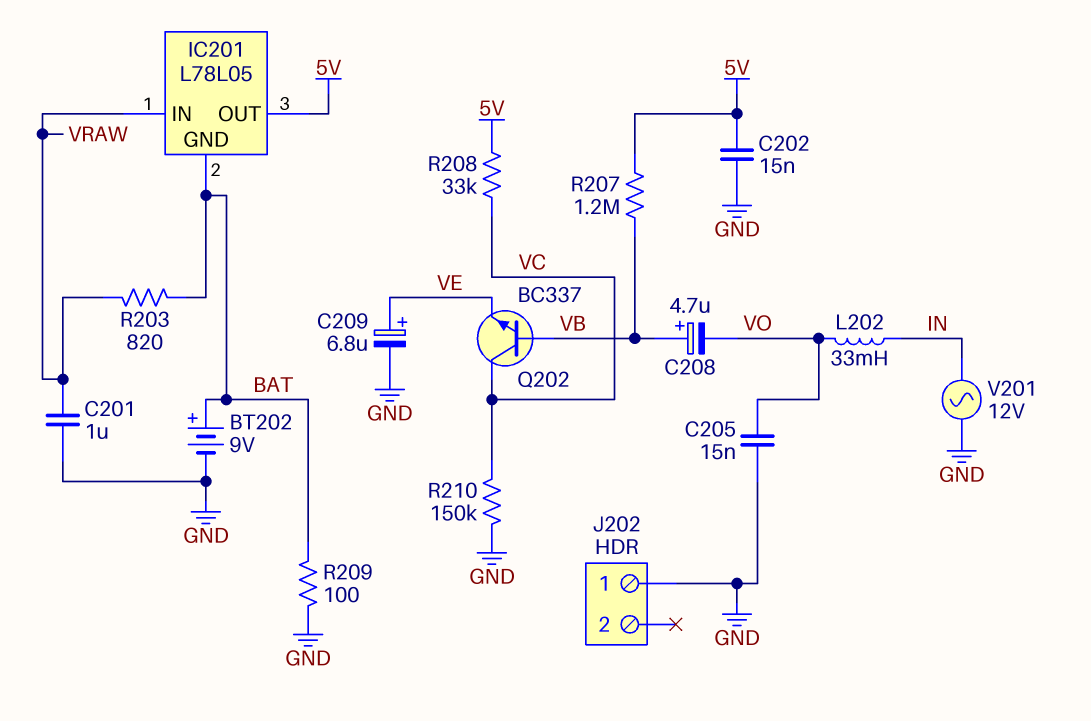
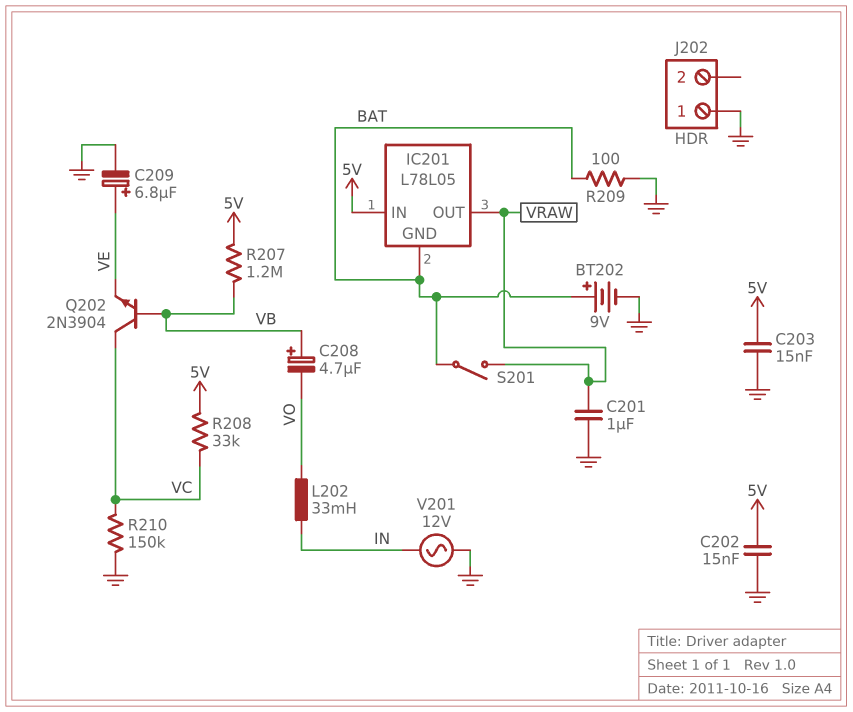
C203: none -> 15nF (5V, GND)
C205: 15nF (GND, VO) -> none
IC201 pin IN: VRAW -> 5V
IC201 pin OUT: 5V -> VRAW
Q202: NPN BC337 (B VB, C VC, E VE) -> NPN 2N3904 (B VB, C VC, E VE)
R203: 820 (BAT, VRAW) -> none
S201: none -> switch (BAT, VRAW)

